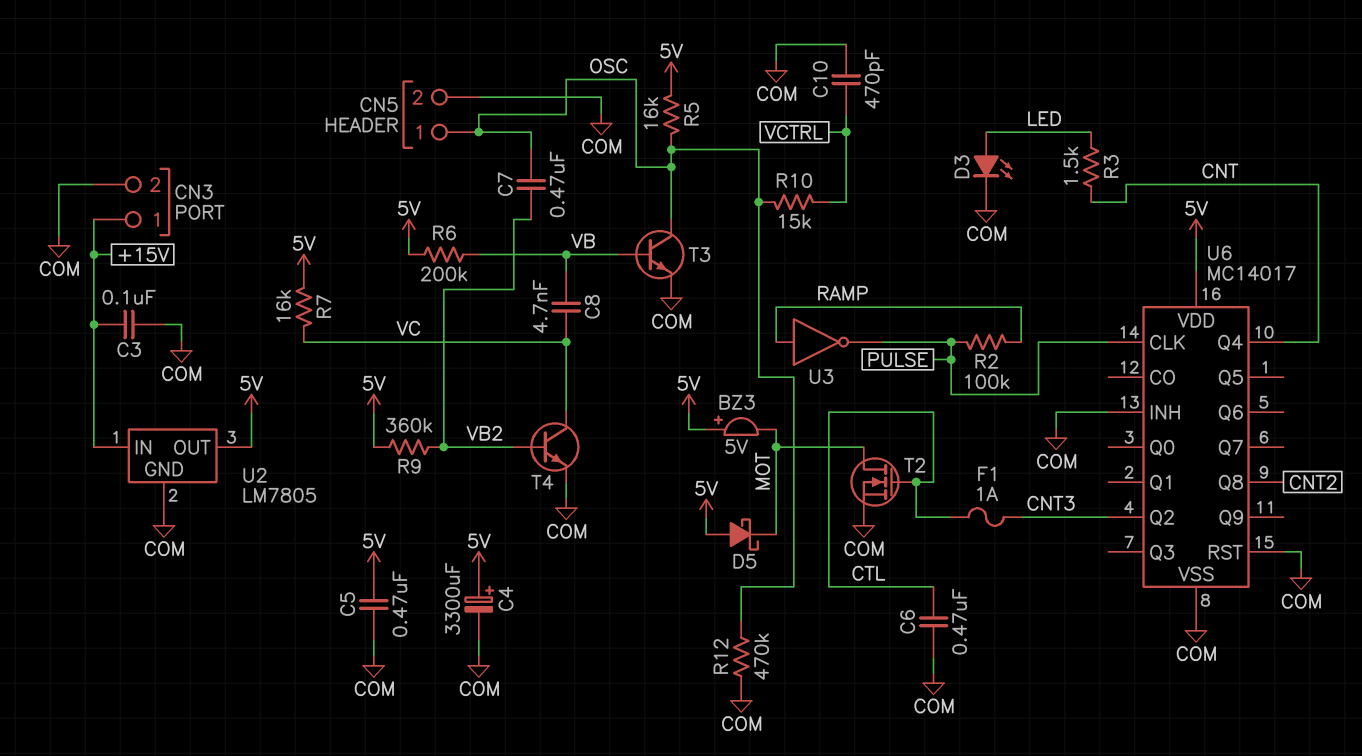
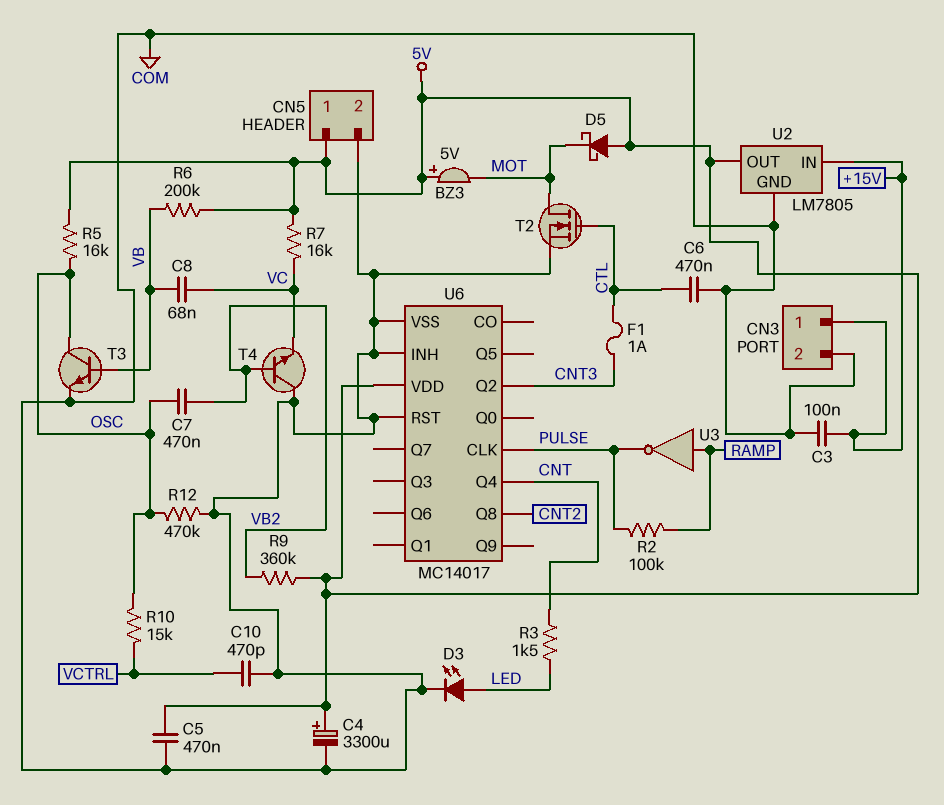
C8: 4.7nF (VB, VC) -> 68nF (VB, VC)
CN5 pin 1: OSC -> 5V
T4: NPN (B VB2, C VC, E COM) -> NPN (B VB2, C COM, E VC)

